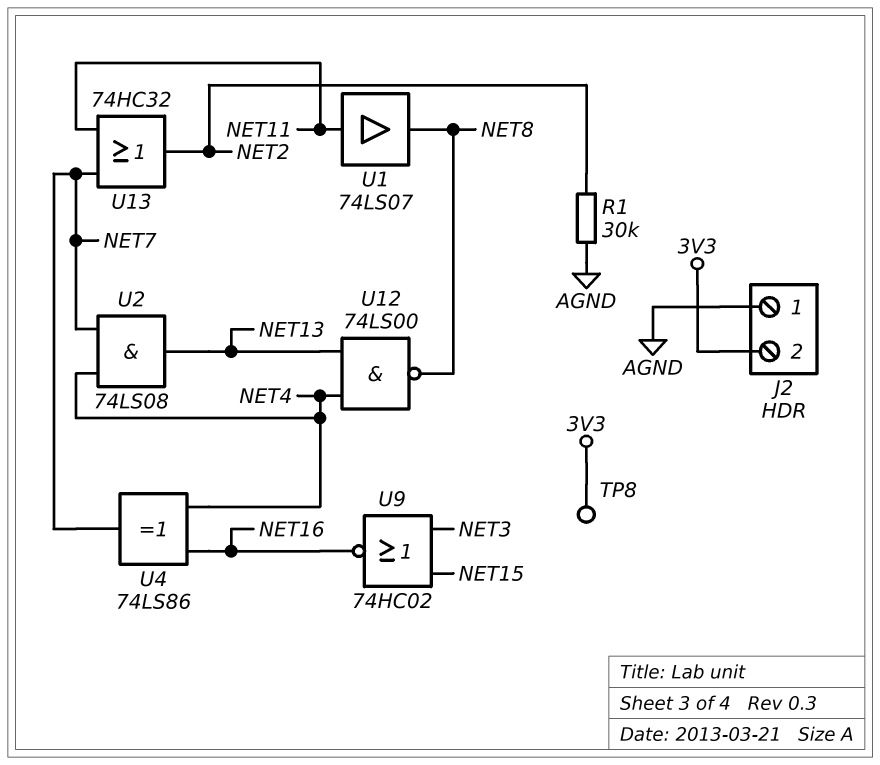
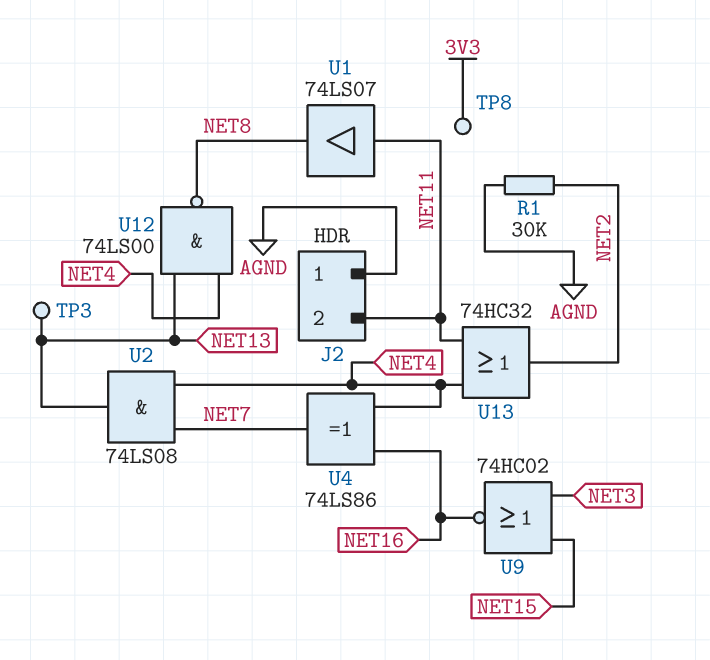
J2 pin 2: 3V3 -> NET11
TP3: none -> test point (NET13)
U13: OR 74HC32 (in NET7, in NET11, out NET2) -> OR 74HC32 (in NET4, in NET11, out NET2)

